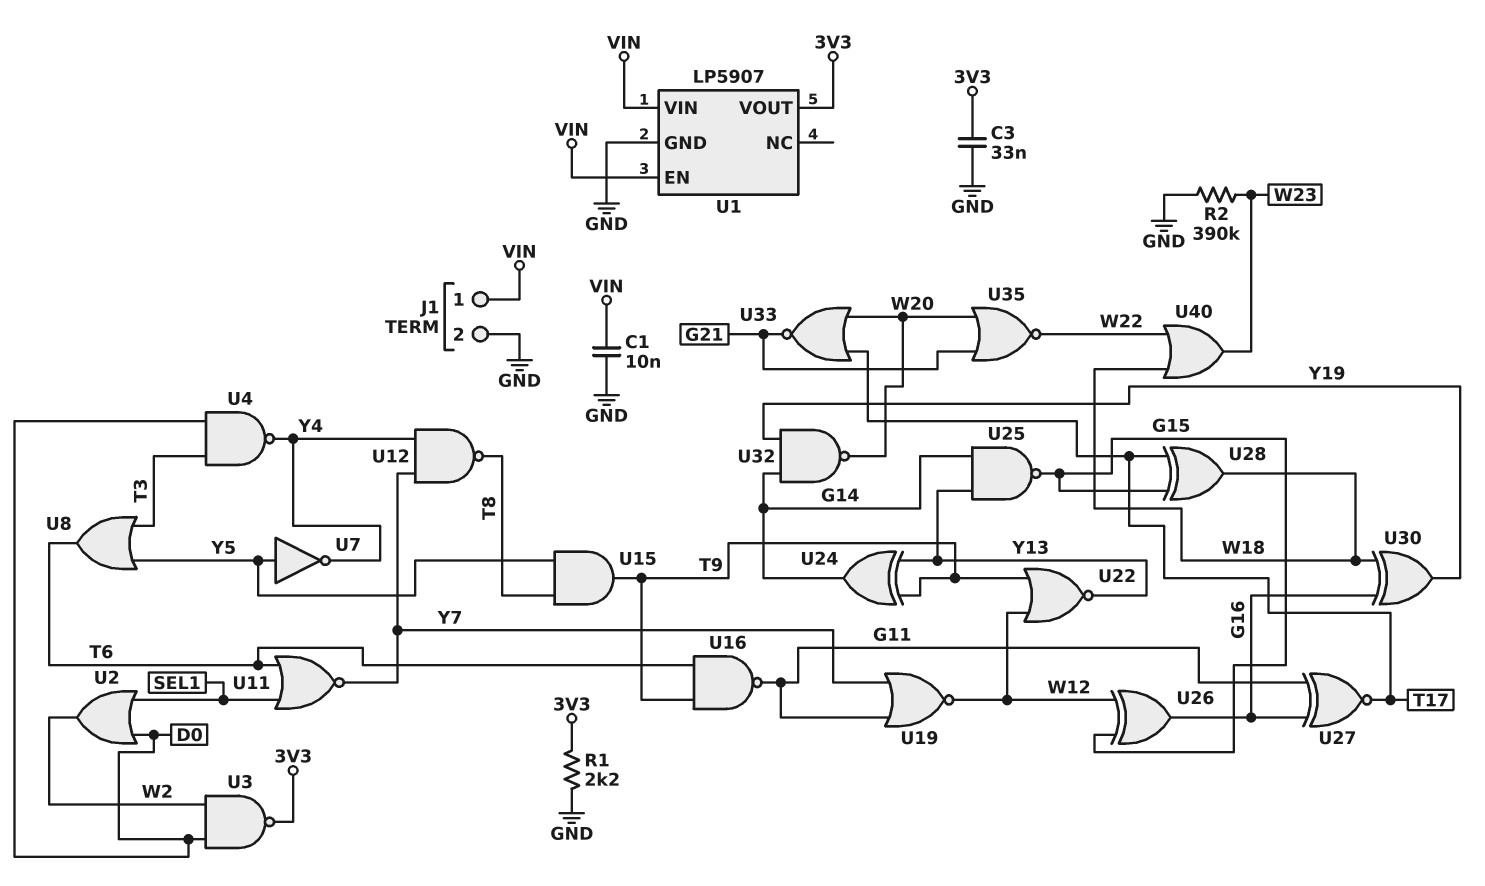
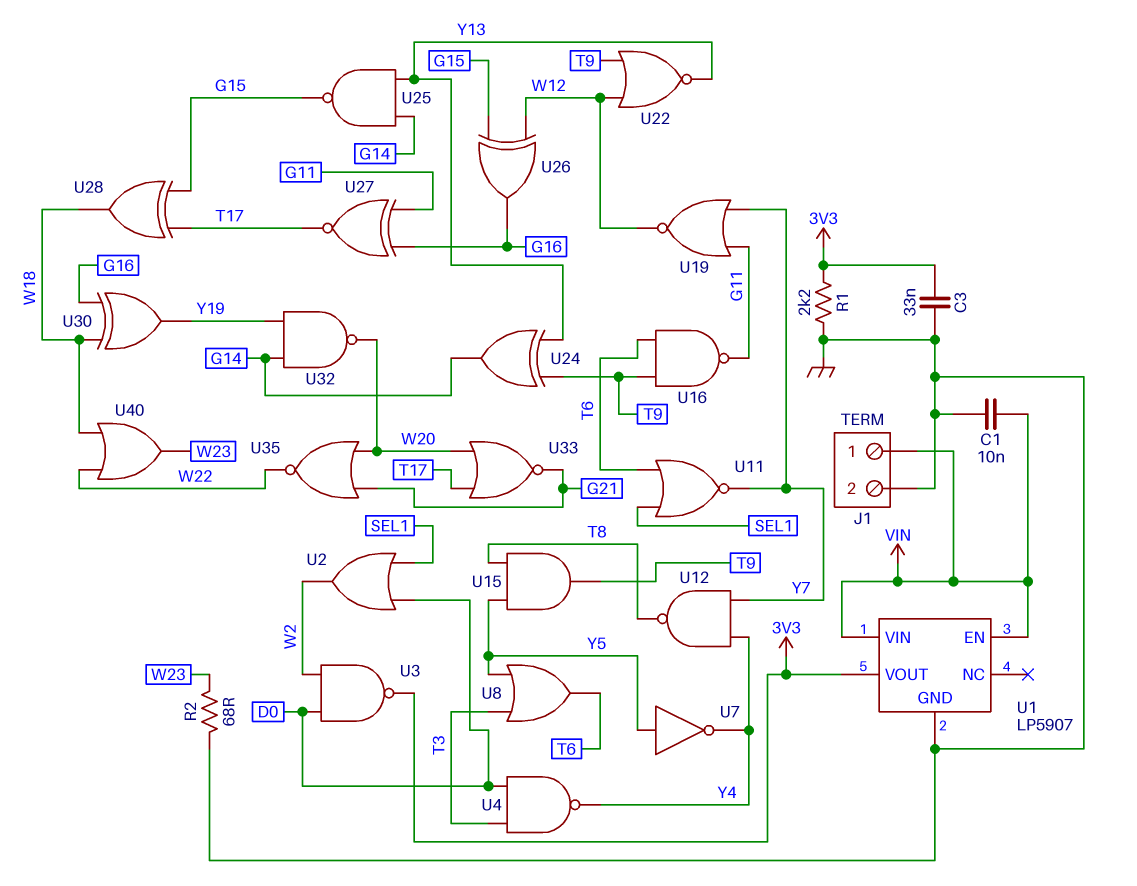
R2: 390k (GND, W23) -> 68 (GND, W23)

